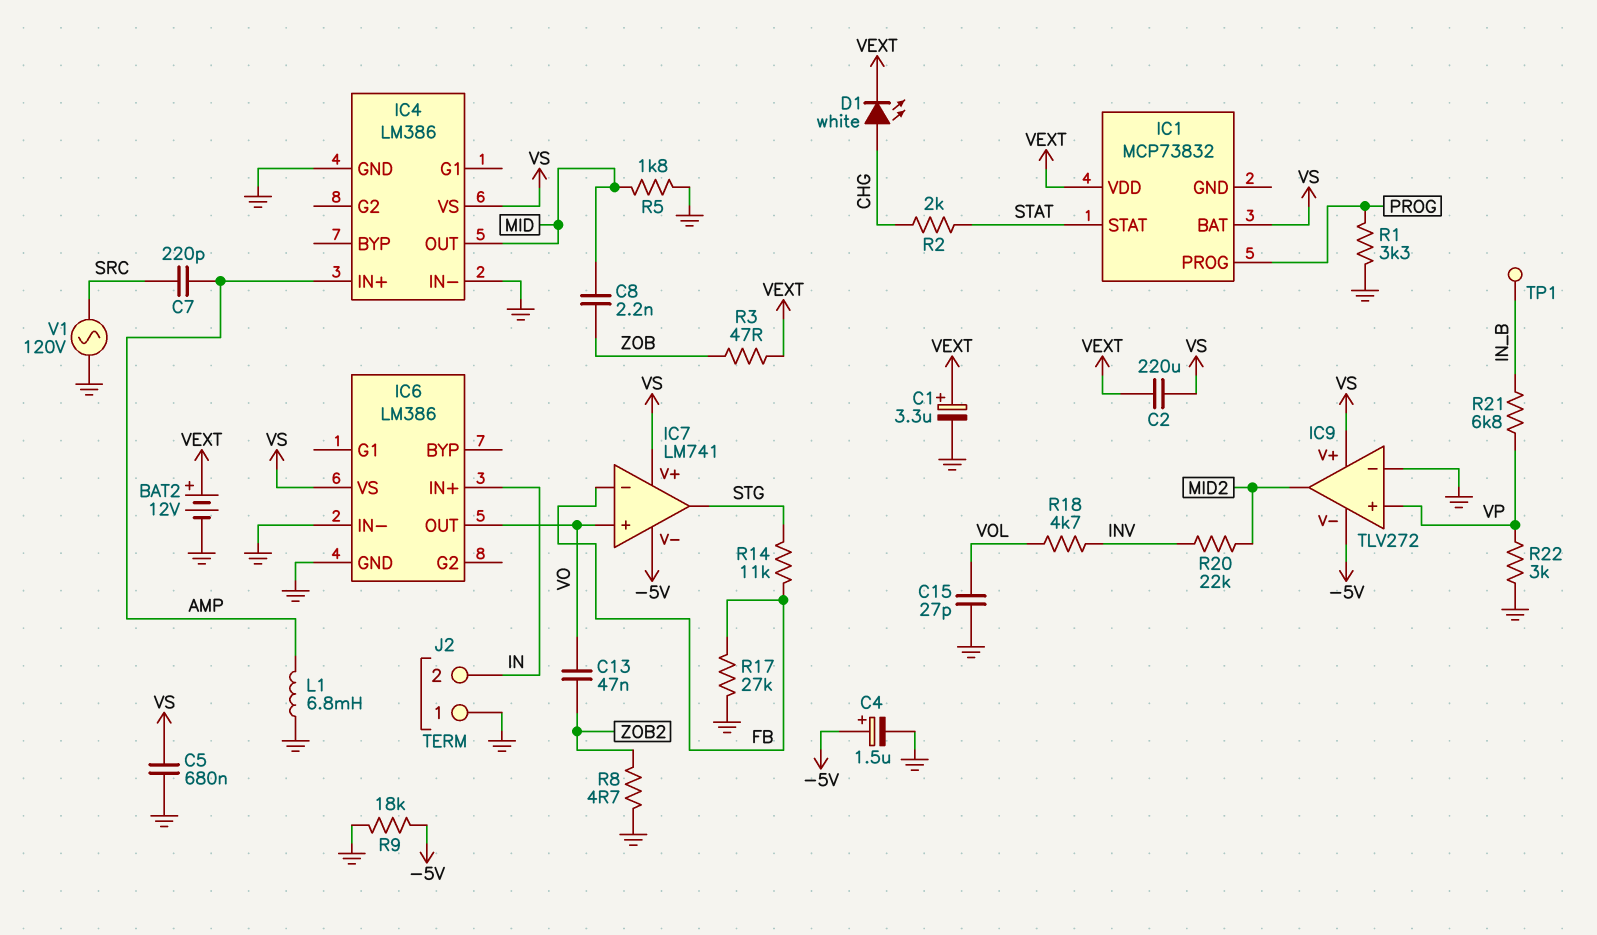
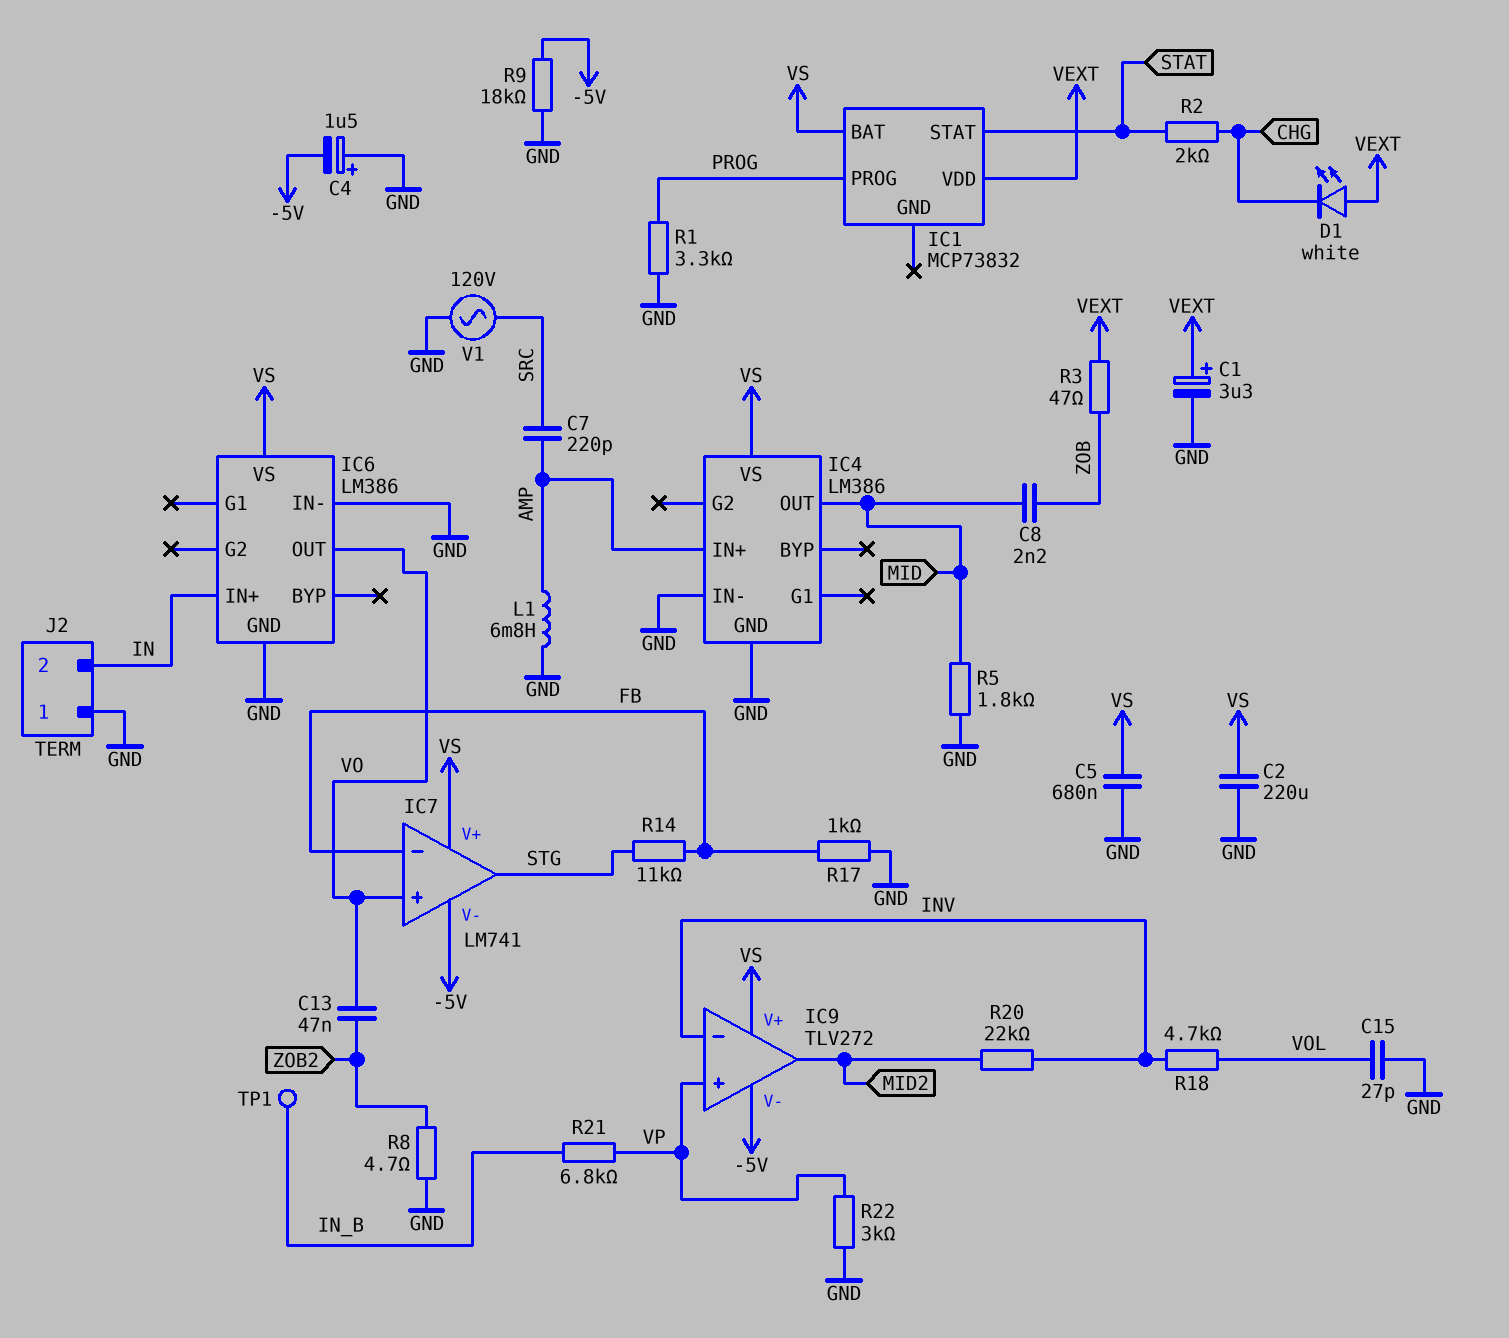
BAT2: 12V (plus VEXT, minus GND) -> none
C2: 220uF (VEXT, VS) -> 220uF (GND, VS)
C4: 1.5uF (plus -5V, minus GND) -> 1.5uF (plus GND, minus -5V)
D1: LED white (A CHG, K VEXT) -> LED white (A VEXT, K CHG)
IC9 pin in-: GND -> INV
R17: 27k (FB, GND) -> 1k (FB, GND)

